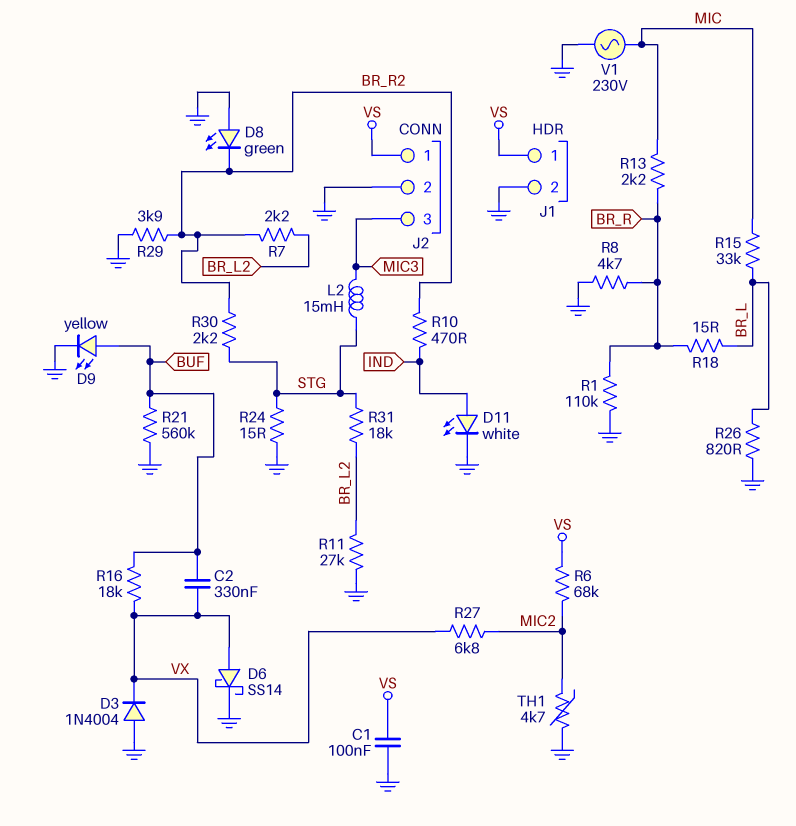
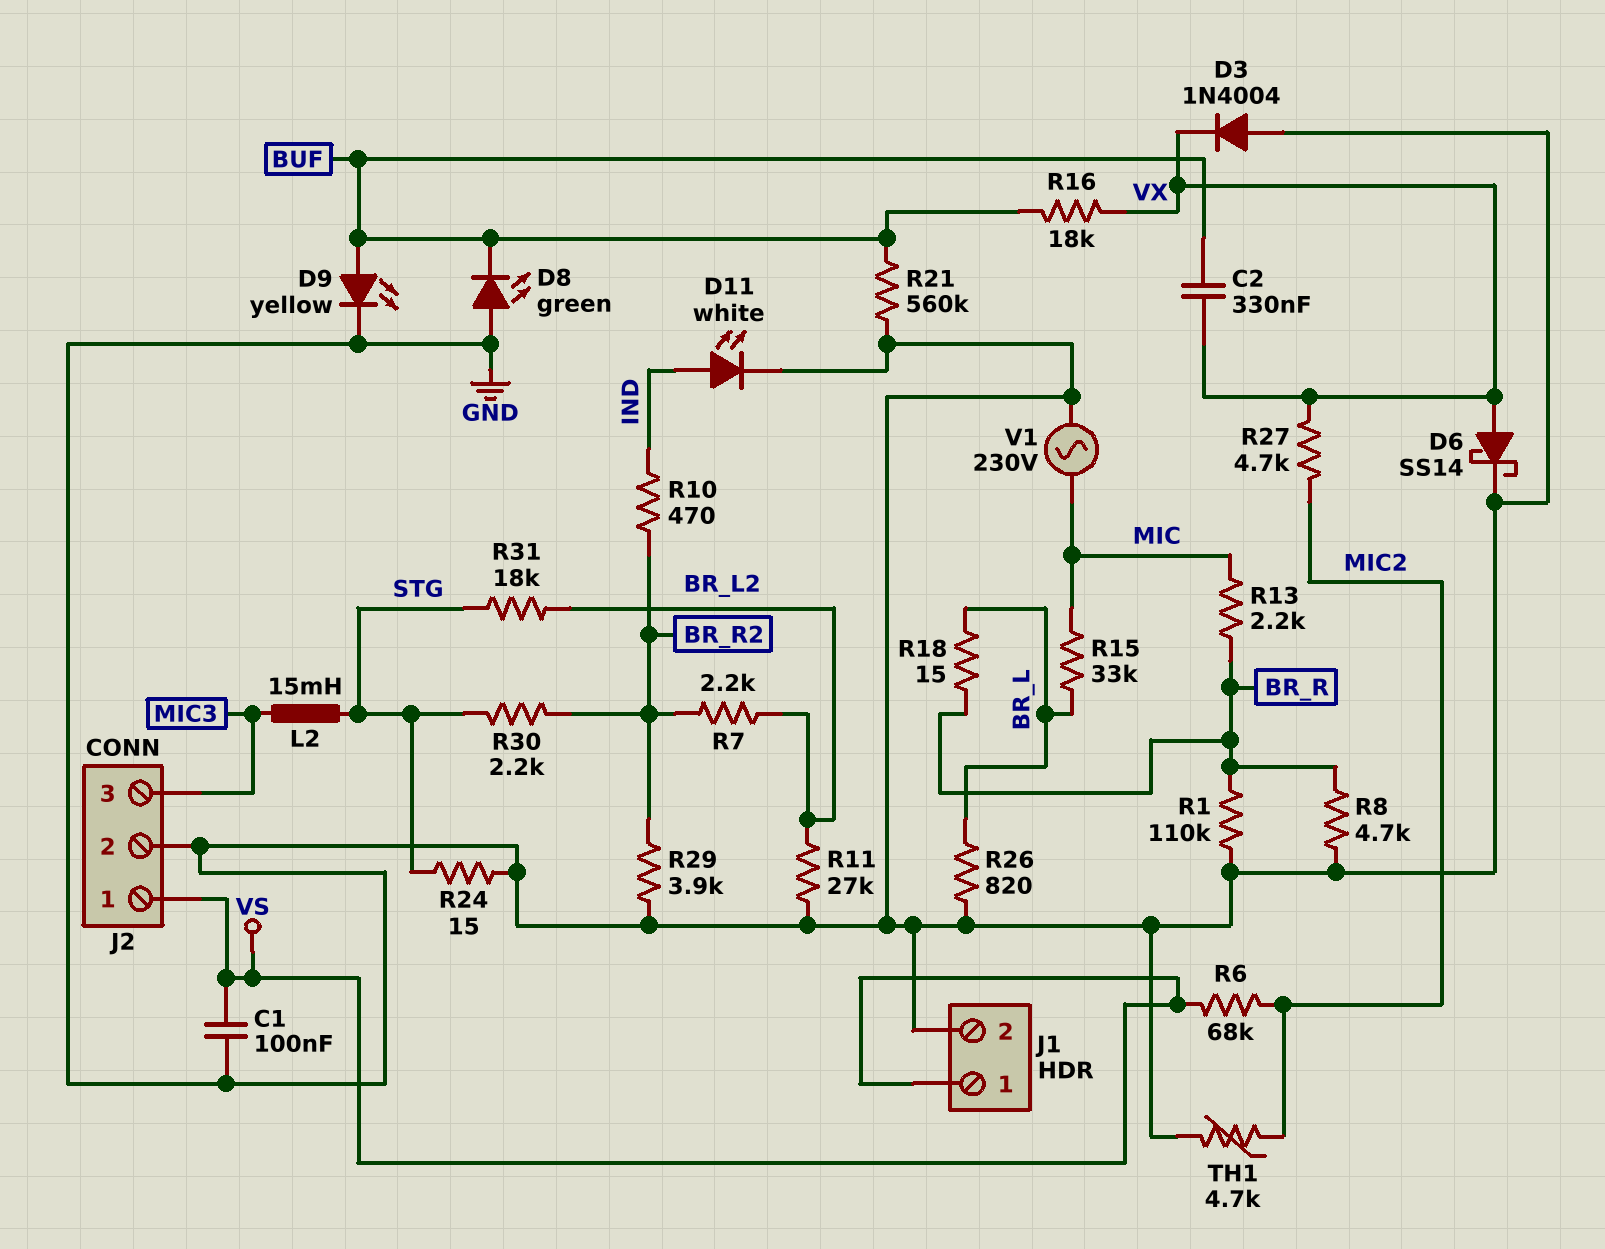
D8: LED green (A GND, K BR_R2) -> LED green (A GND, K BUF)
R27: 6.8k (MIC2, VX) -> 4.7k (MIC2, VX)

